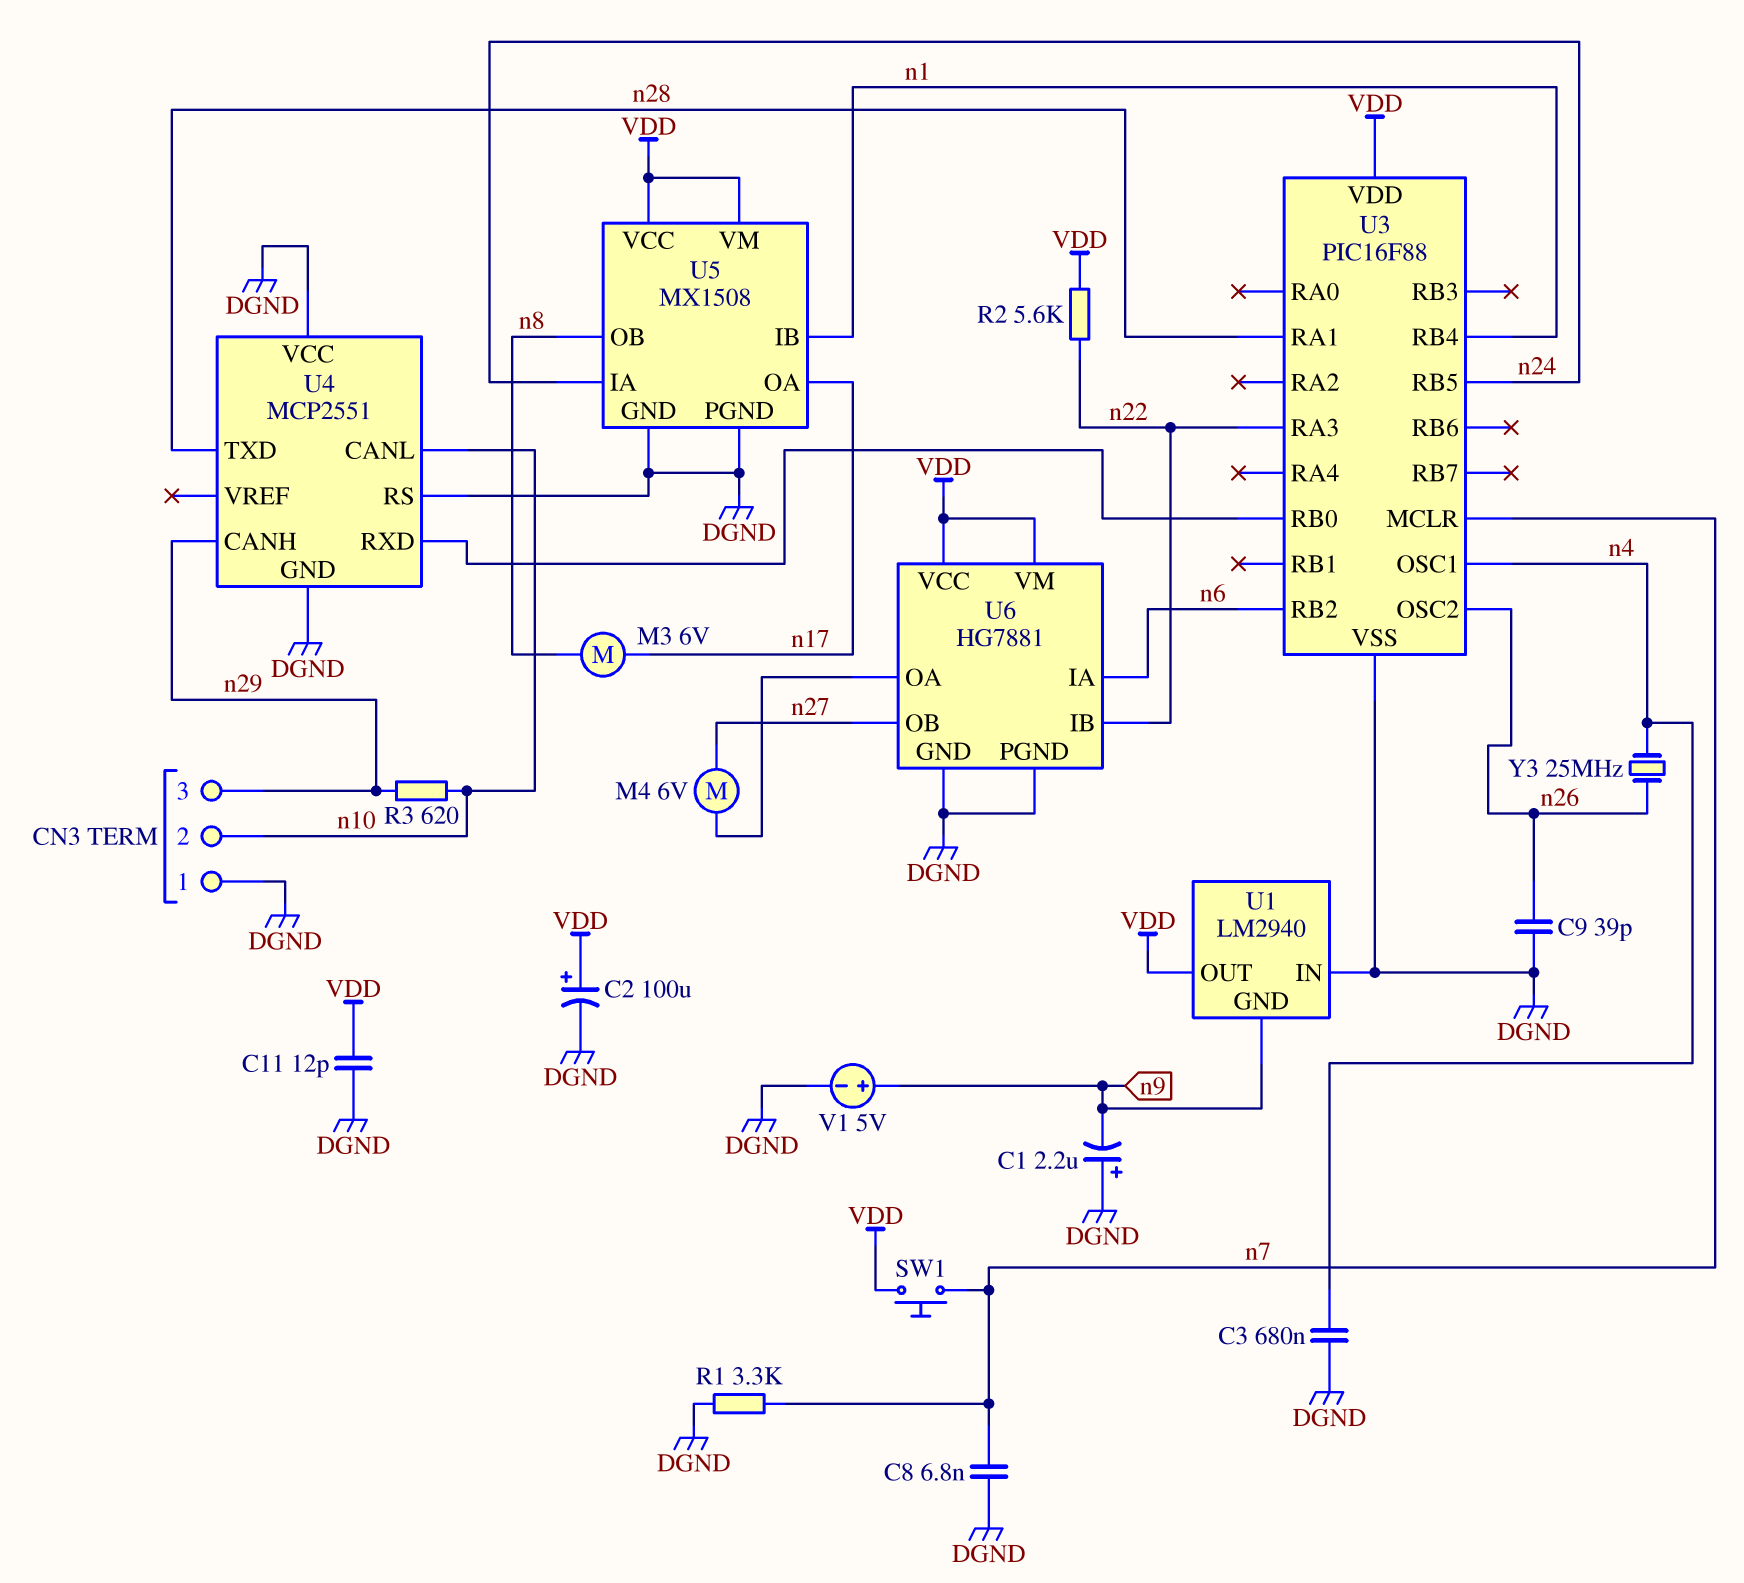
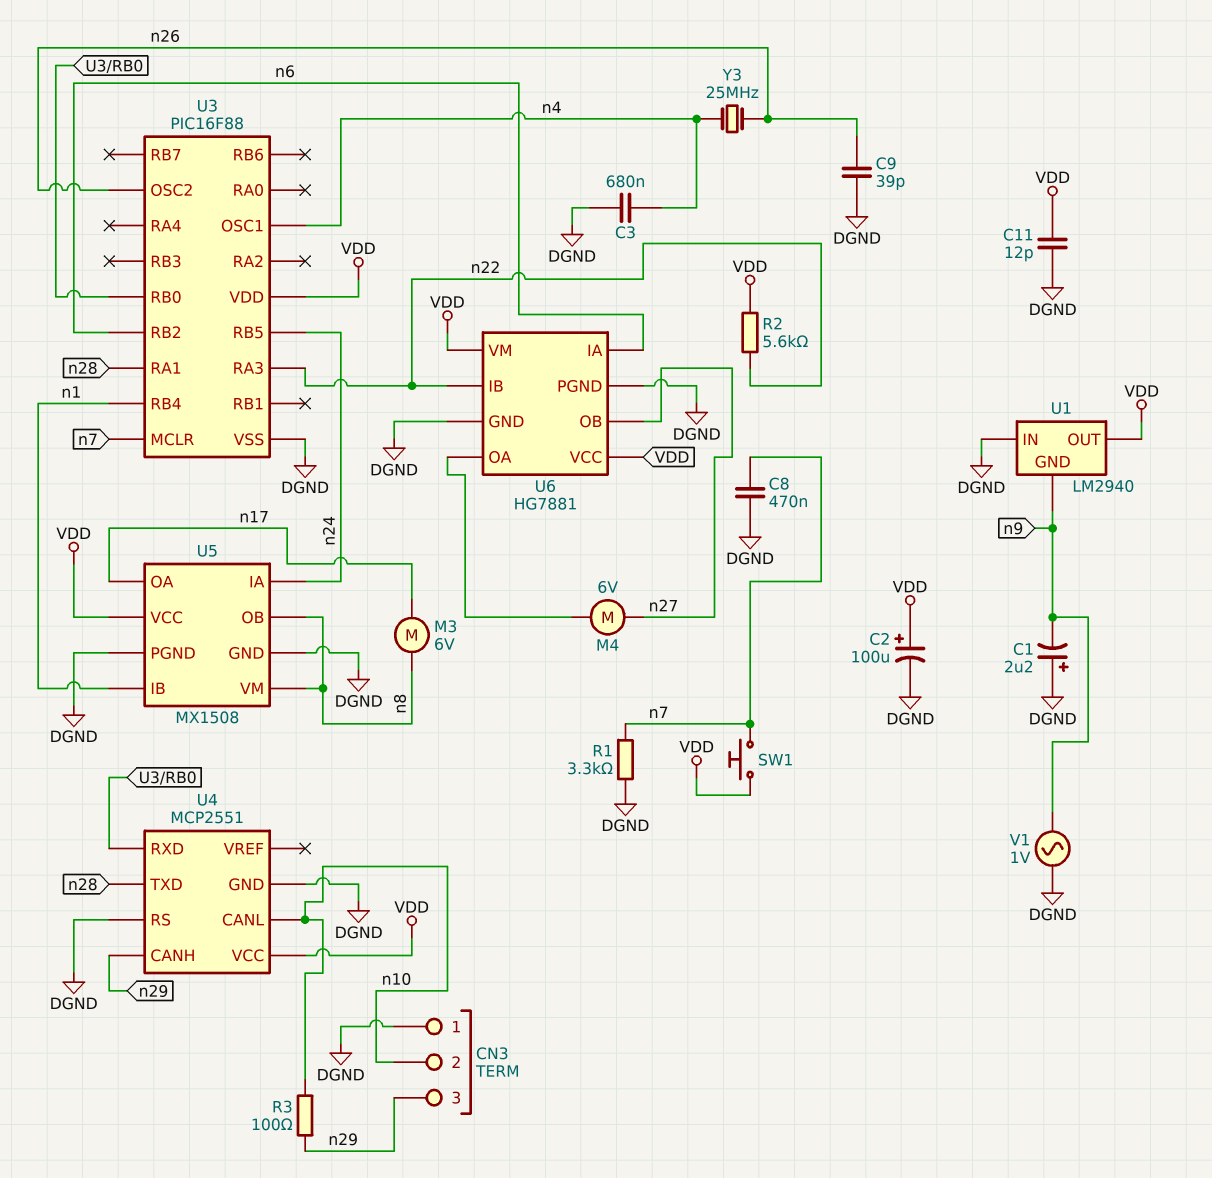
C8: 6.8nF (DGND, n7) -> 470nF (DGND, n7)
R3: 620 (n10, n29) -> 100 (n10, n29)
U4 pin VCC: DGND -> VDD
U5 pin VM: VDD -> n8
V1: 5V (plus n9, minus DGND) -> AC 1V (DGND, n9)

